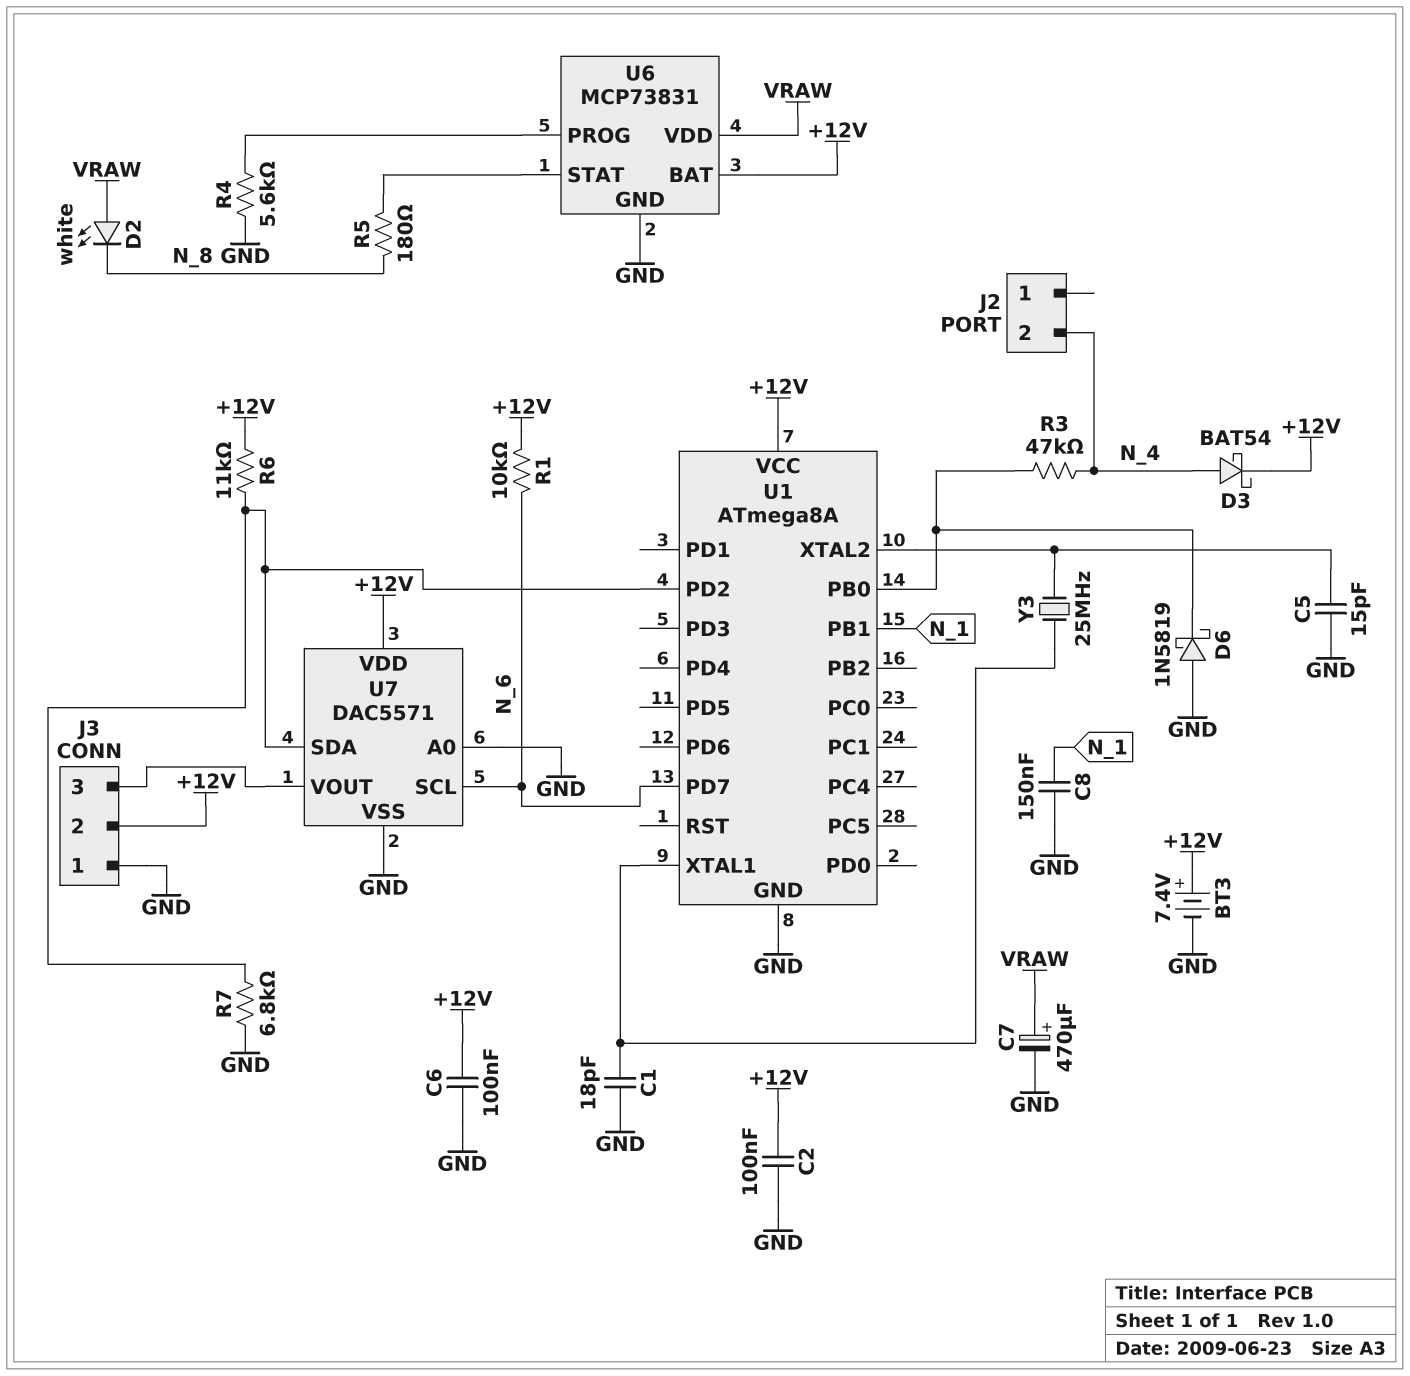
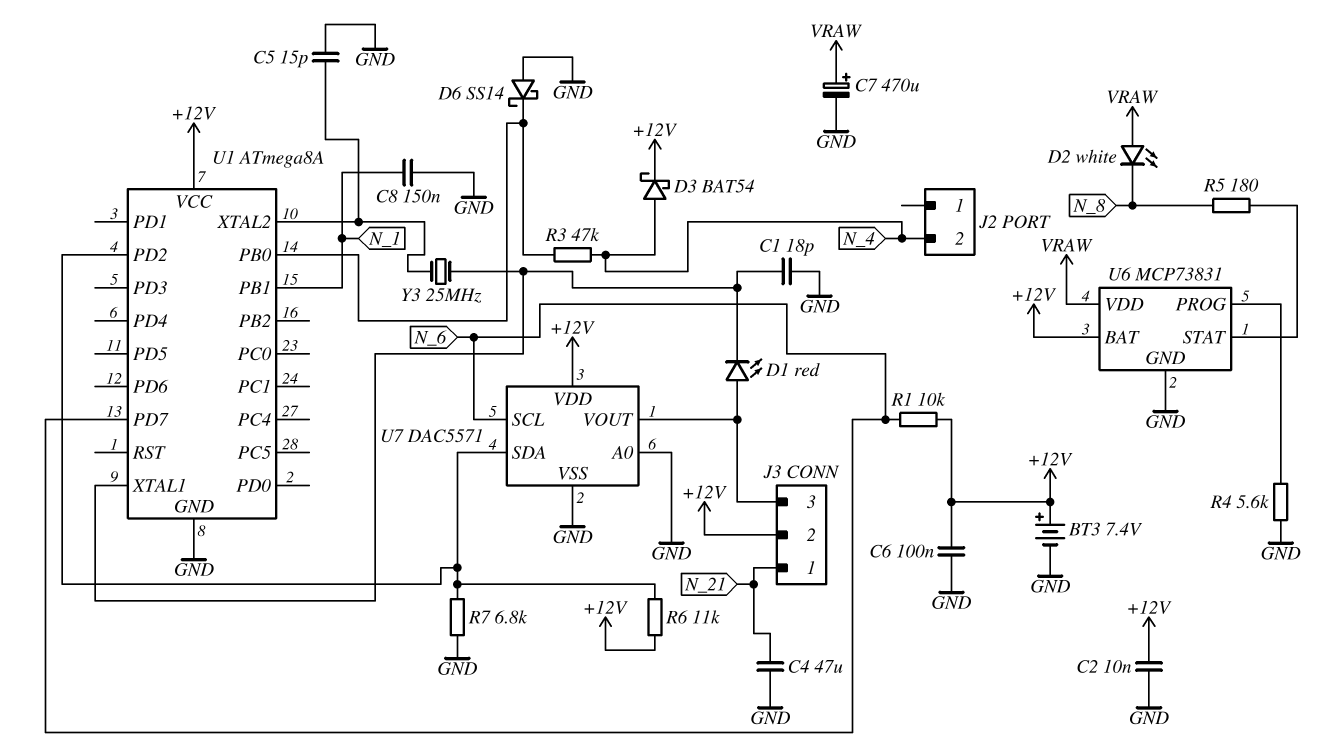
C2: 100nF (+12V, GND) -> 10nF (+12V, GND)
C4: none -> 47uF (GND, N_21)
D1: none -> LED red (A J3/3, K U1/XTAL1)
D6: schottky 1N5819 (A GND, K U1/PB0) -> schottky SS14 (A GND, K U1/PB0)
J3 pin 1: GND -> N_21

